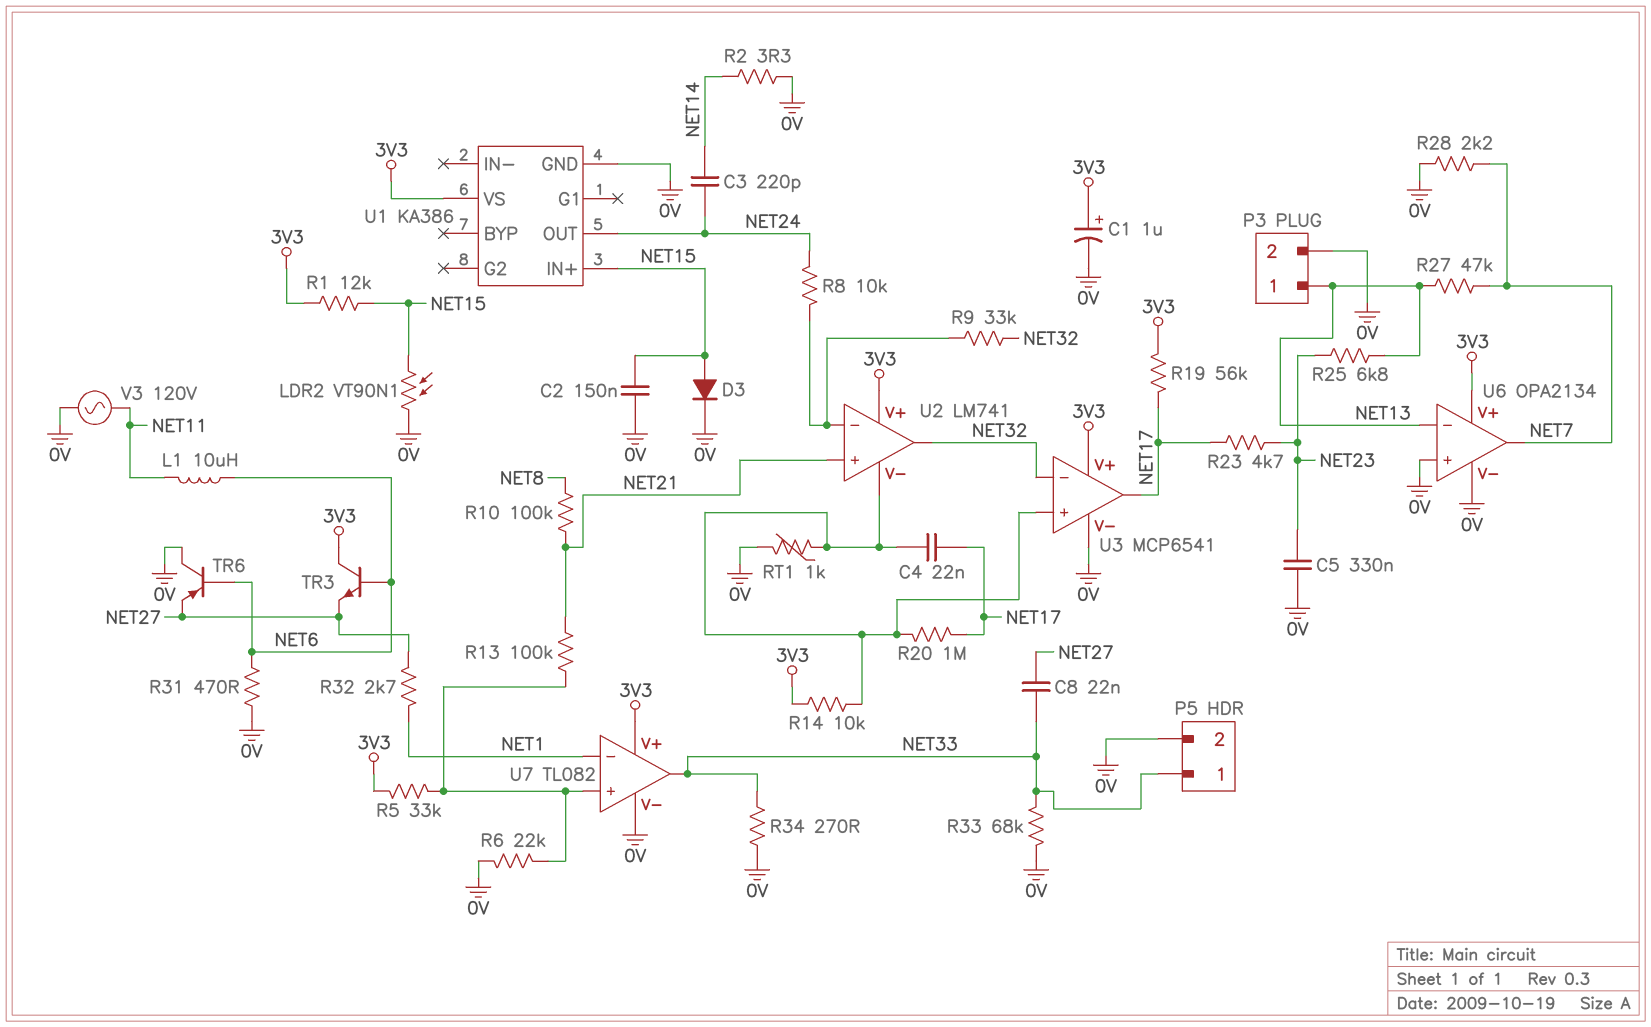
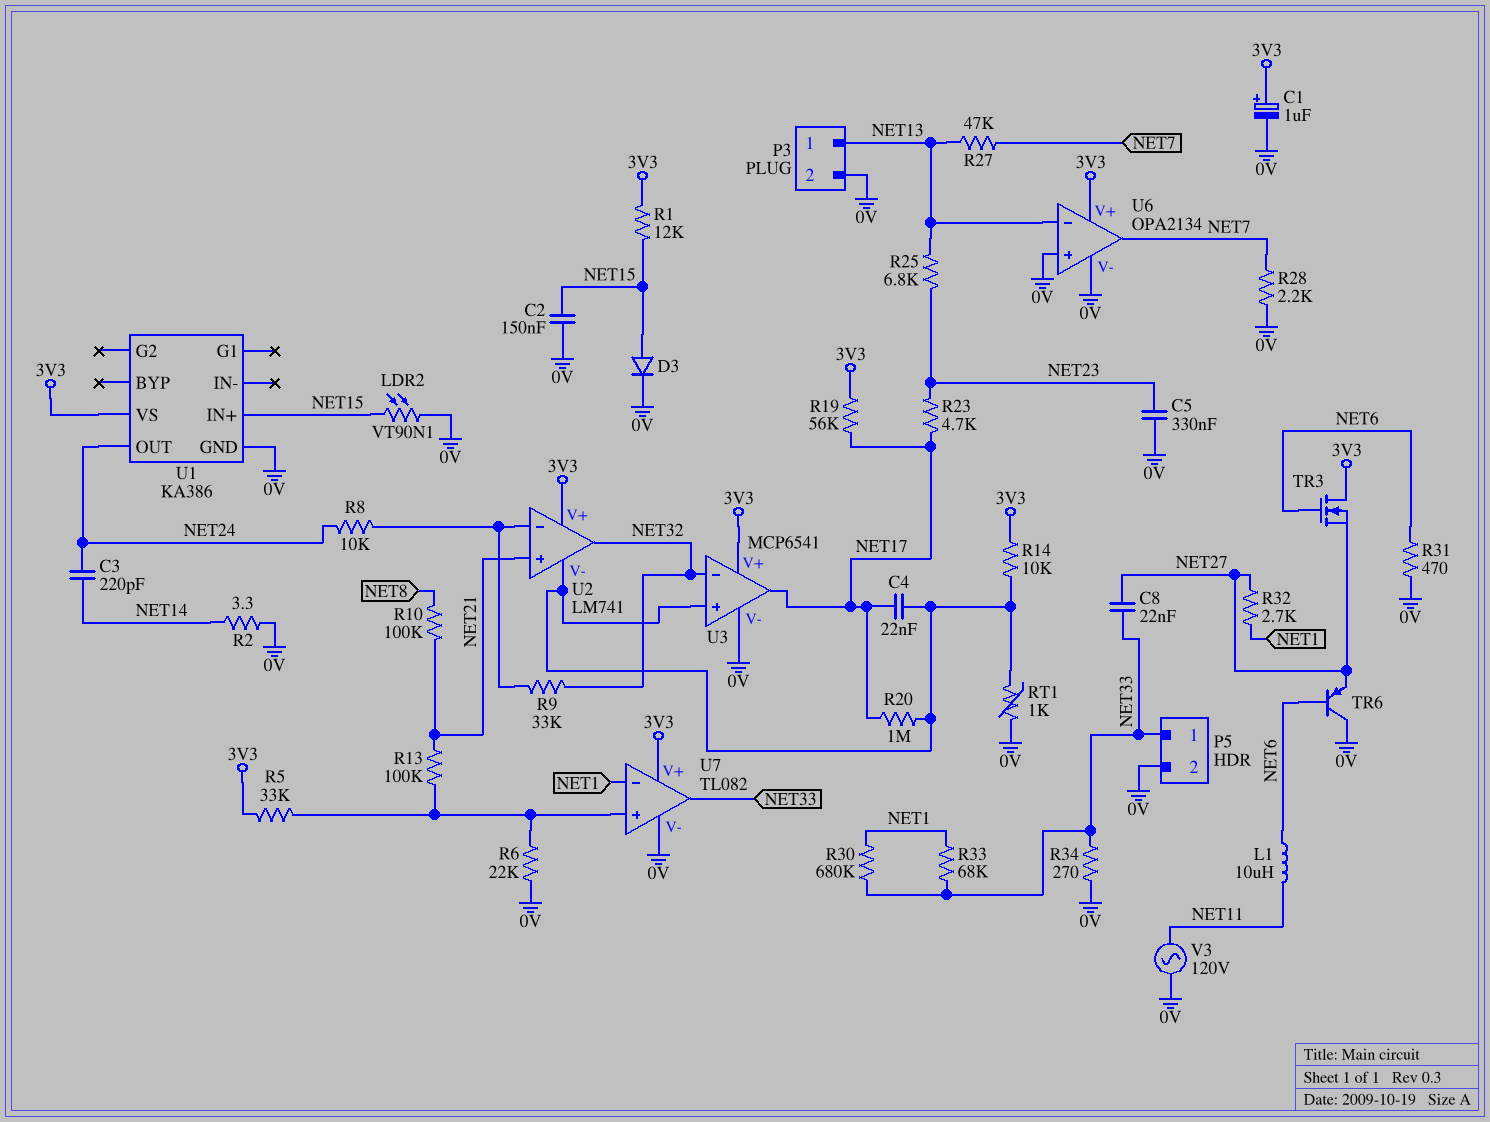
R30: none -> 680k (NET1, NET33)
R33: 68k (0V, NET33) -> 68k (NET1, NET33)
TR3: NPN (B NET6, C 3V3, E NET27) -> NMOS (G NET6, D 3V3, S NET27)

